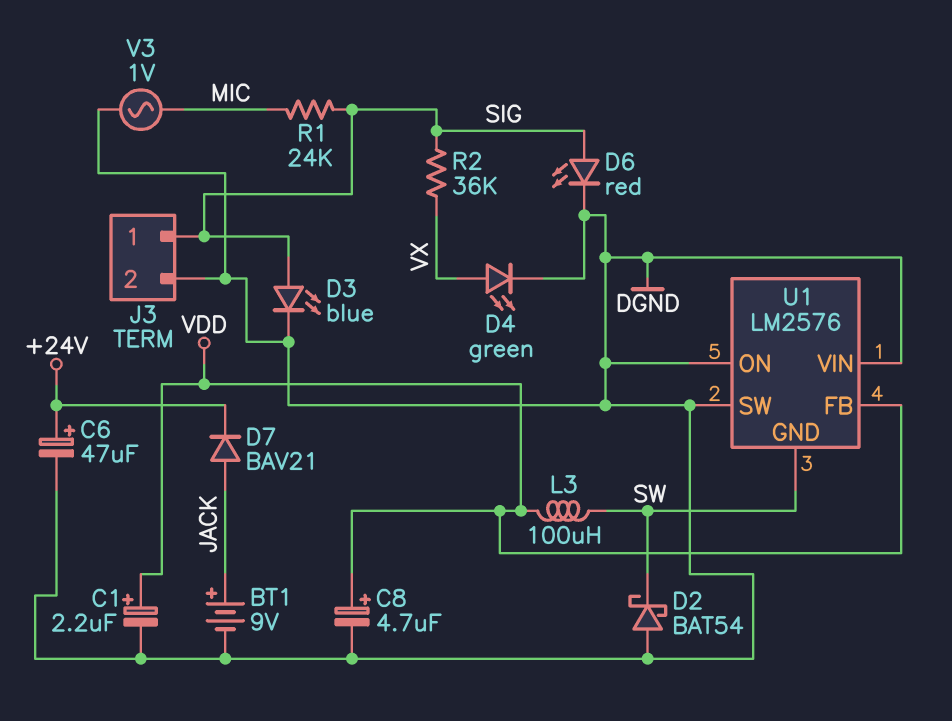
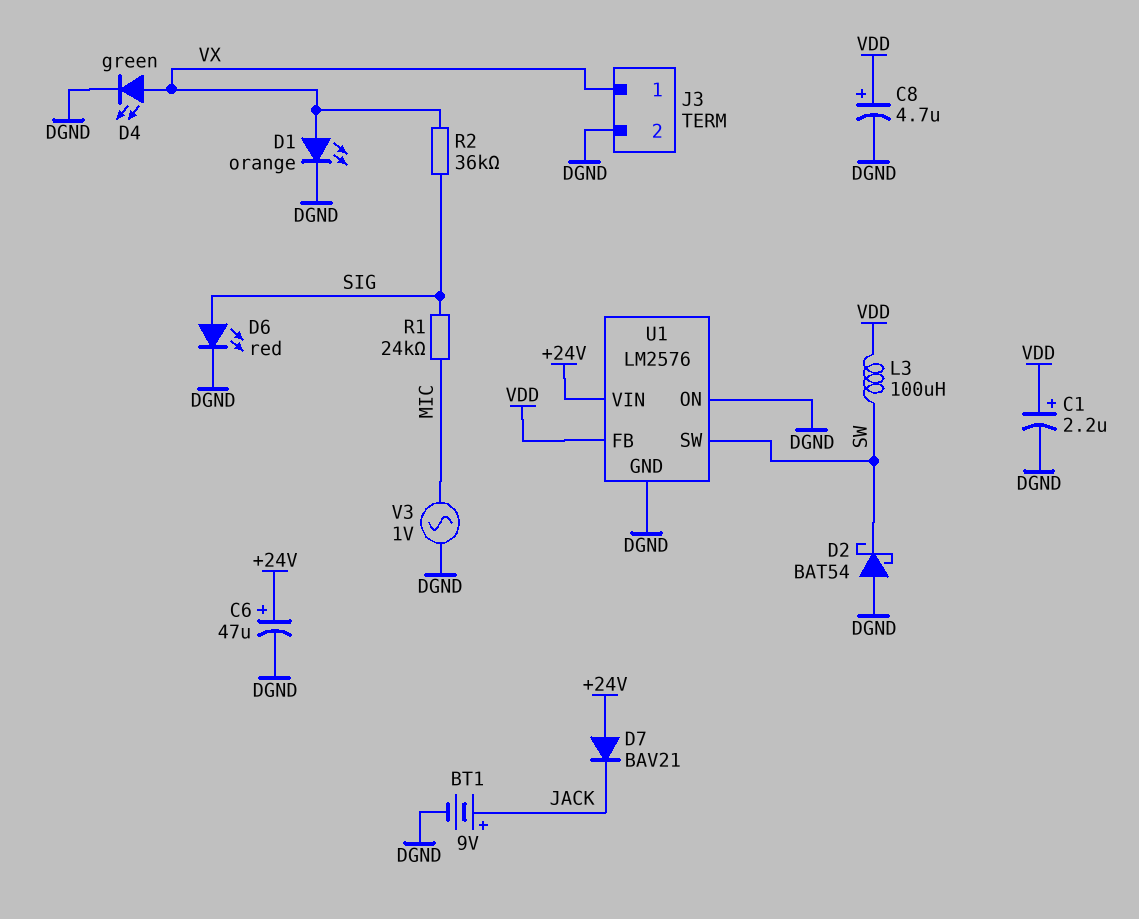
D1: none -> LED orange (A VX, K DGND)
D3: LED blue (A SIG, K DGND) -> none
D7: diode BAV21 (A JACK, K +24V) -> diode BAV21 (A +24V, K JACK)
J3 pin 1: SIG -> VX
U1 pin GND: SW -> DGND
U1 pin SW: DGND -> SW
U1 pin VIN: DGND -> +24V

